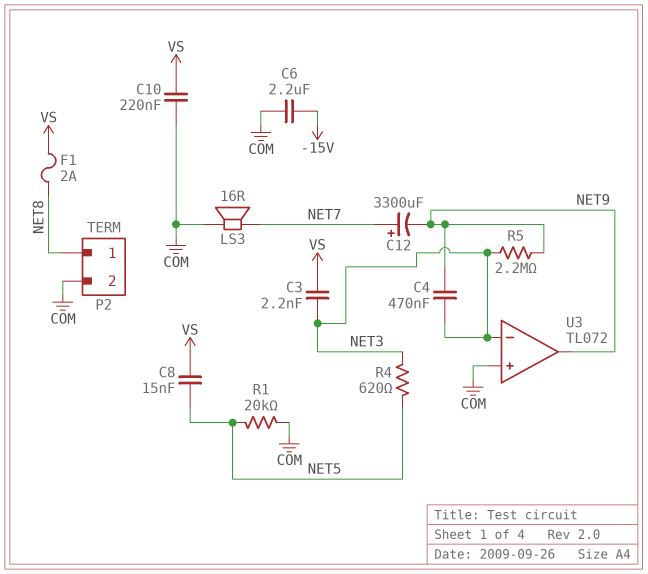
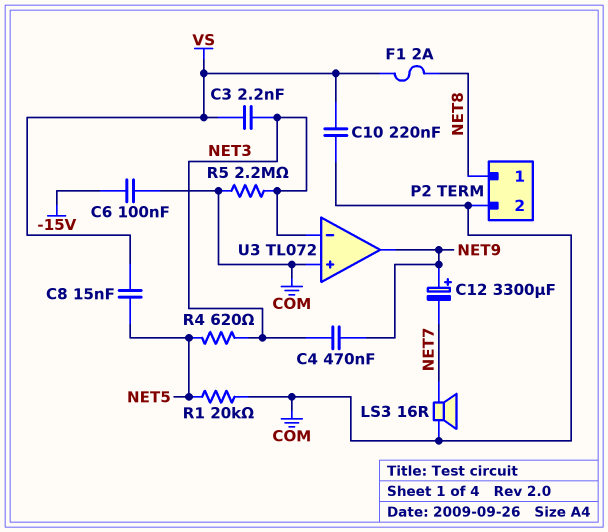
C6: 2.2uF (-15V, COM) -> 100nF (-15V, COM)
C12: 3300uF (plus NET7, minus NET9) -> 3300uF (plus NET9, minus NET7)
R5: 2.2M (NET3, NET9) -> 2.2M (COM, NET3)

